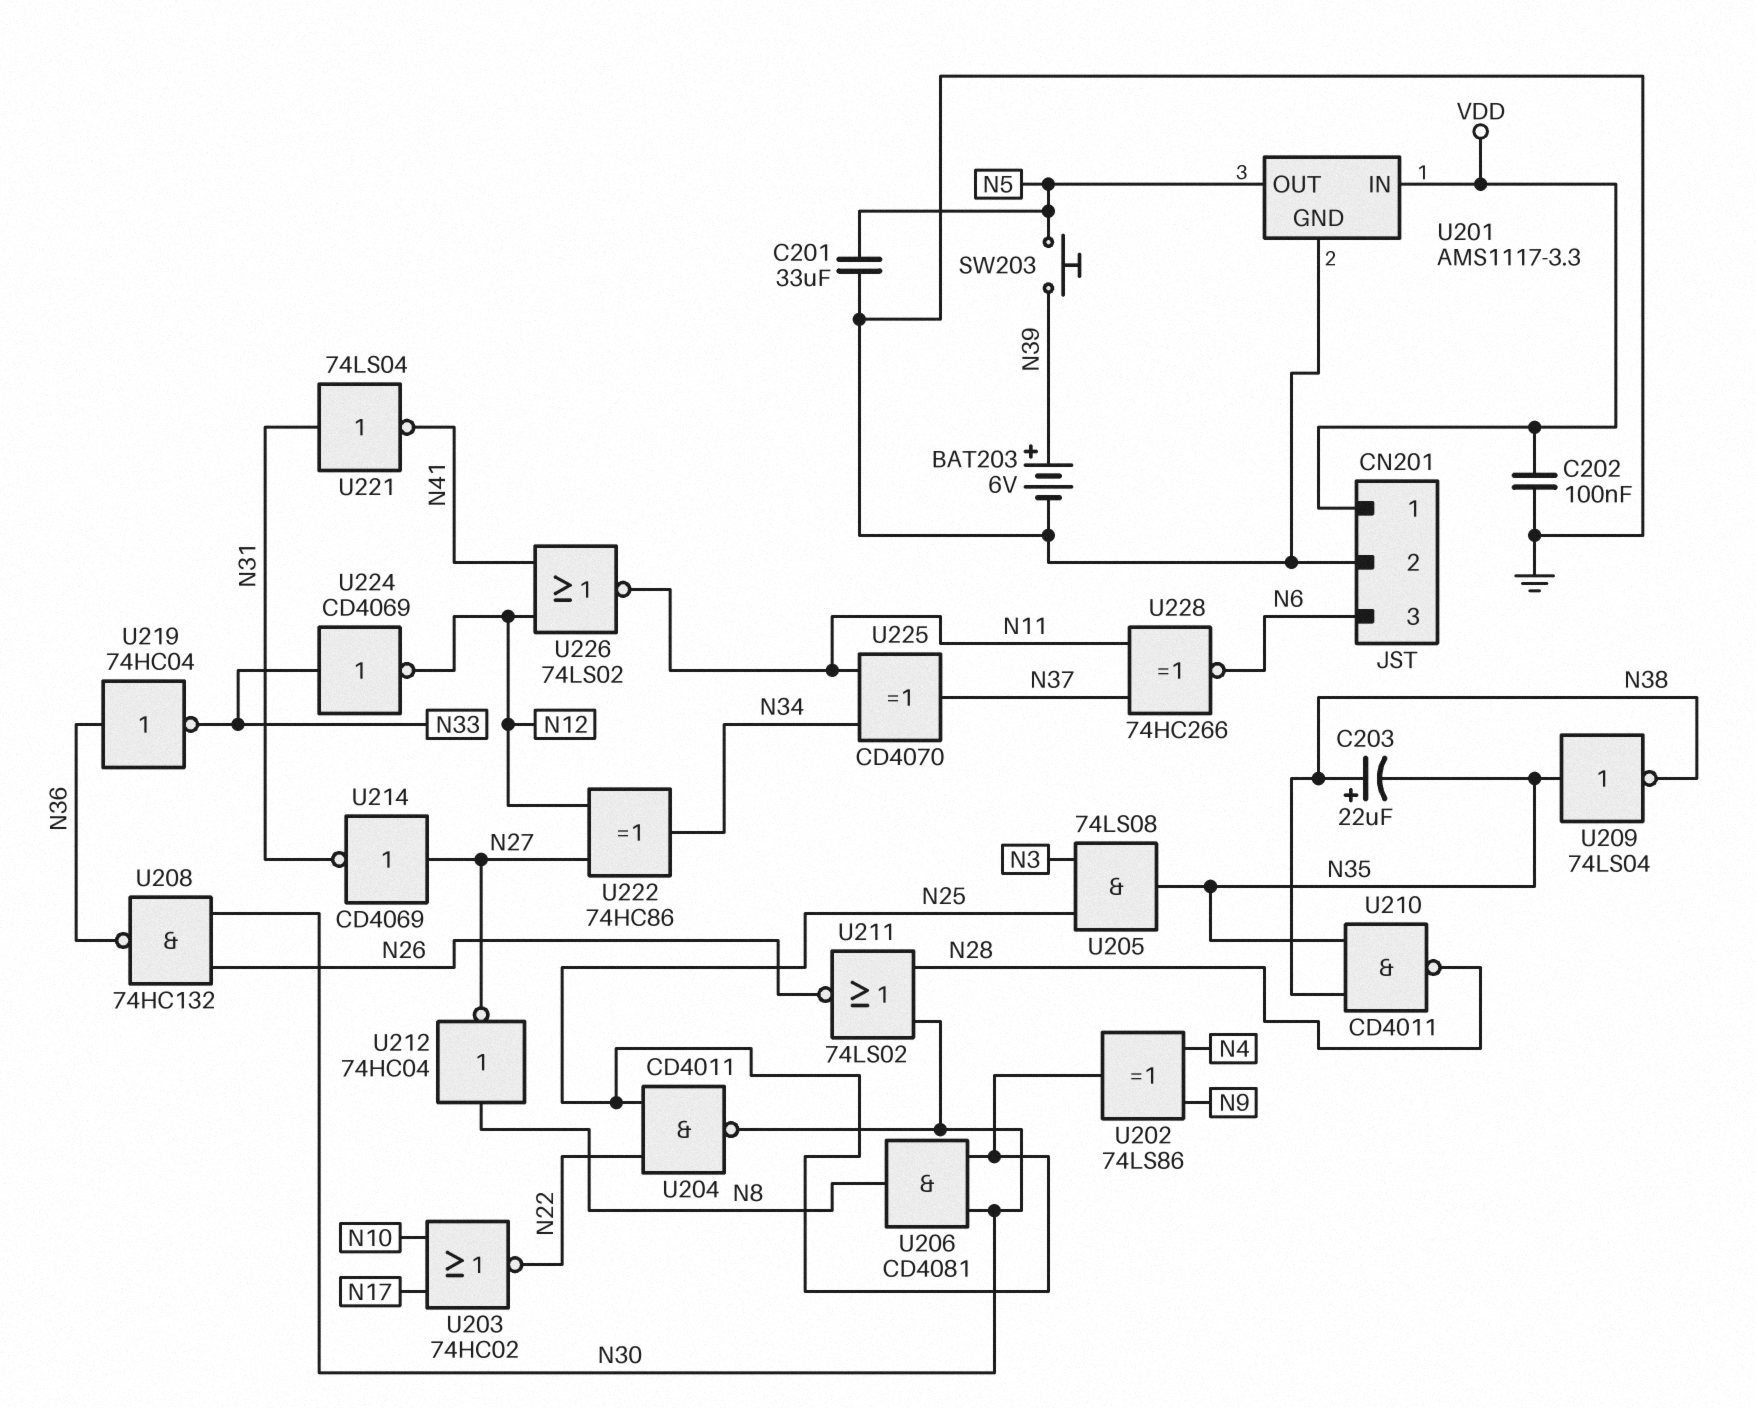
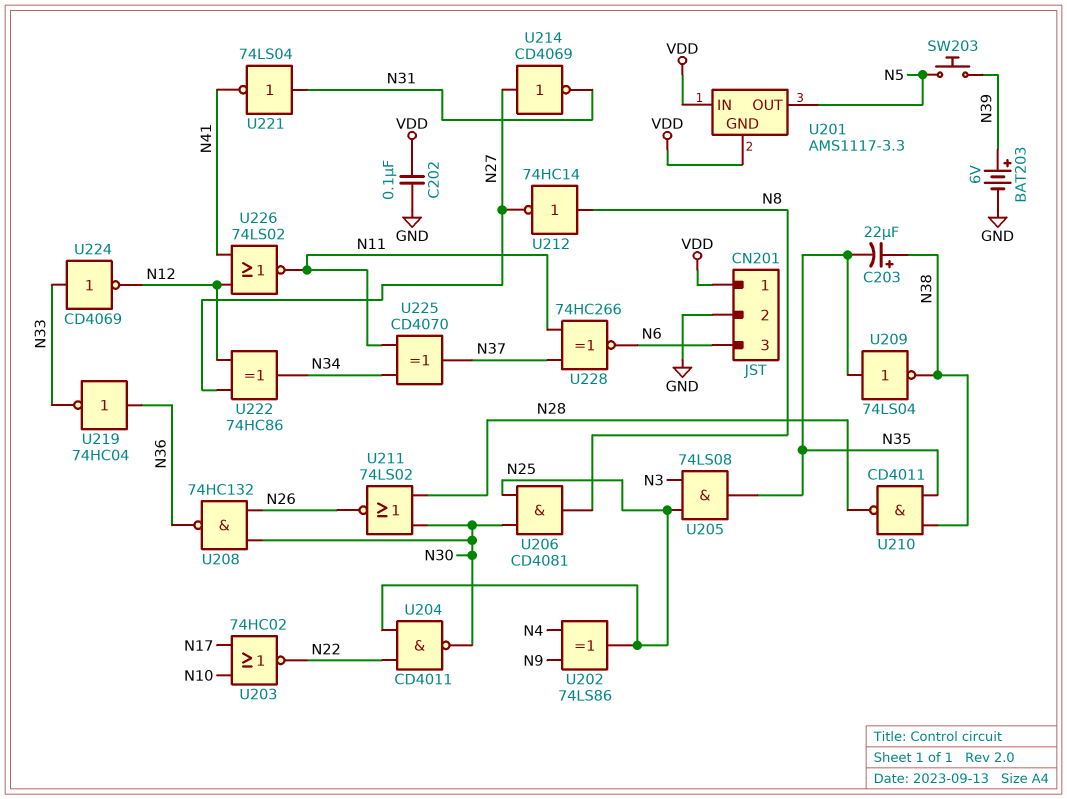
C201: 33uF (GND, N5) -> none
U201 pin GND: GND -> VDD
U212: NOT 74HC04 (in N8, out N27) -> NOT 74HC14 (in N8, out N27)

